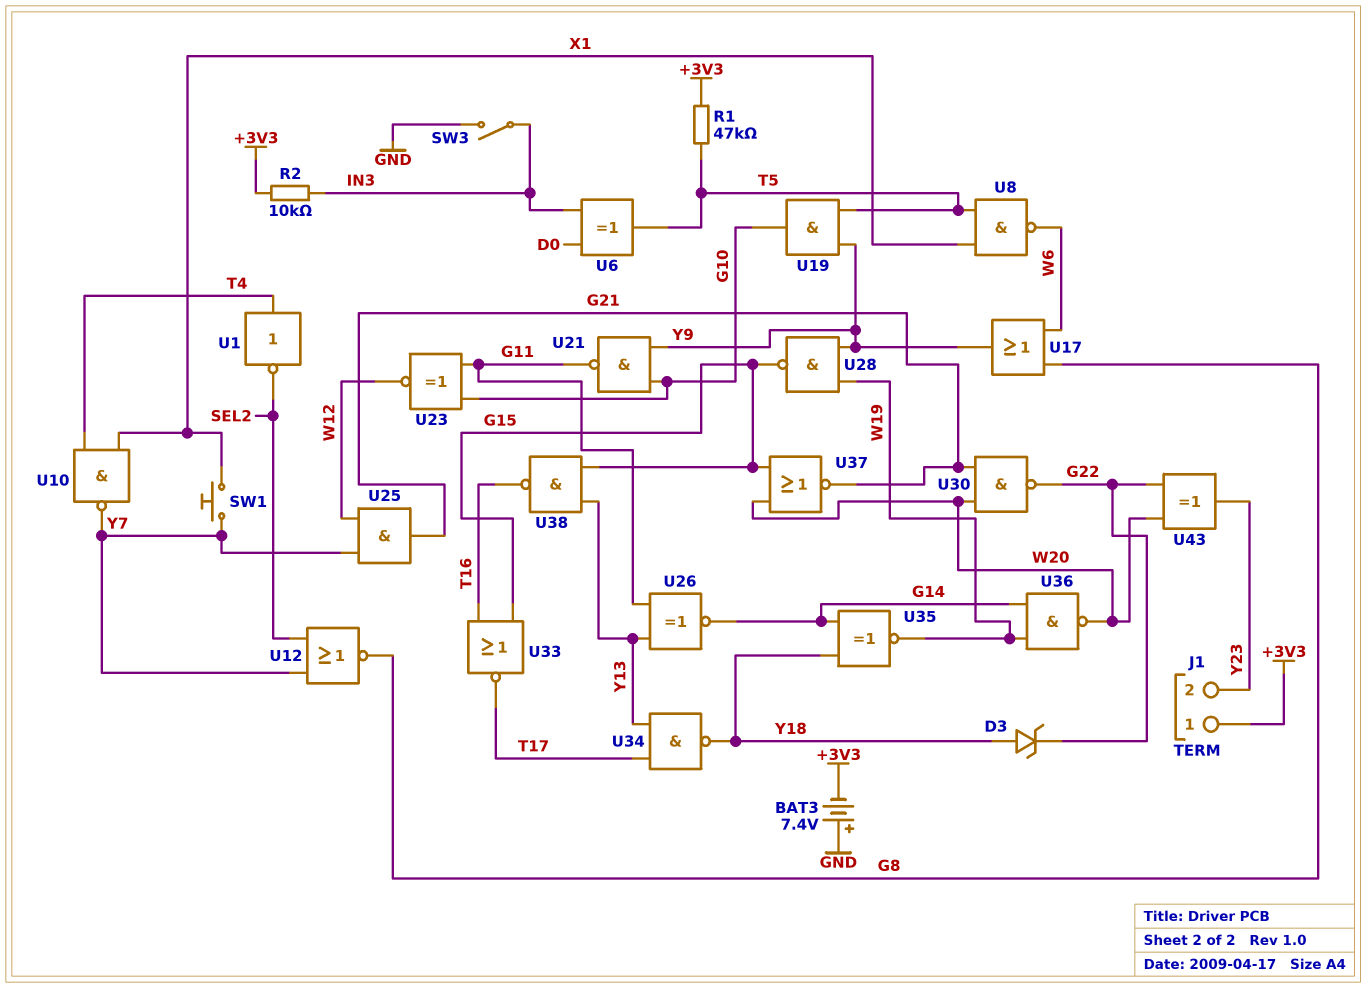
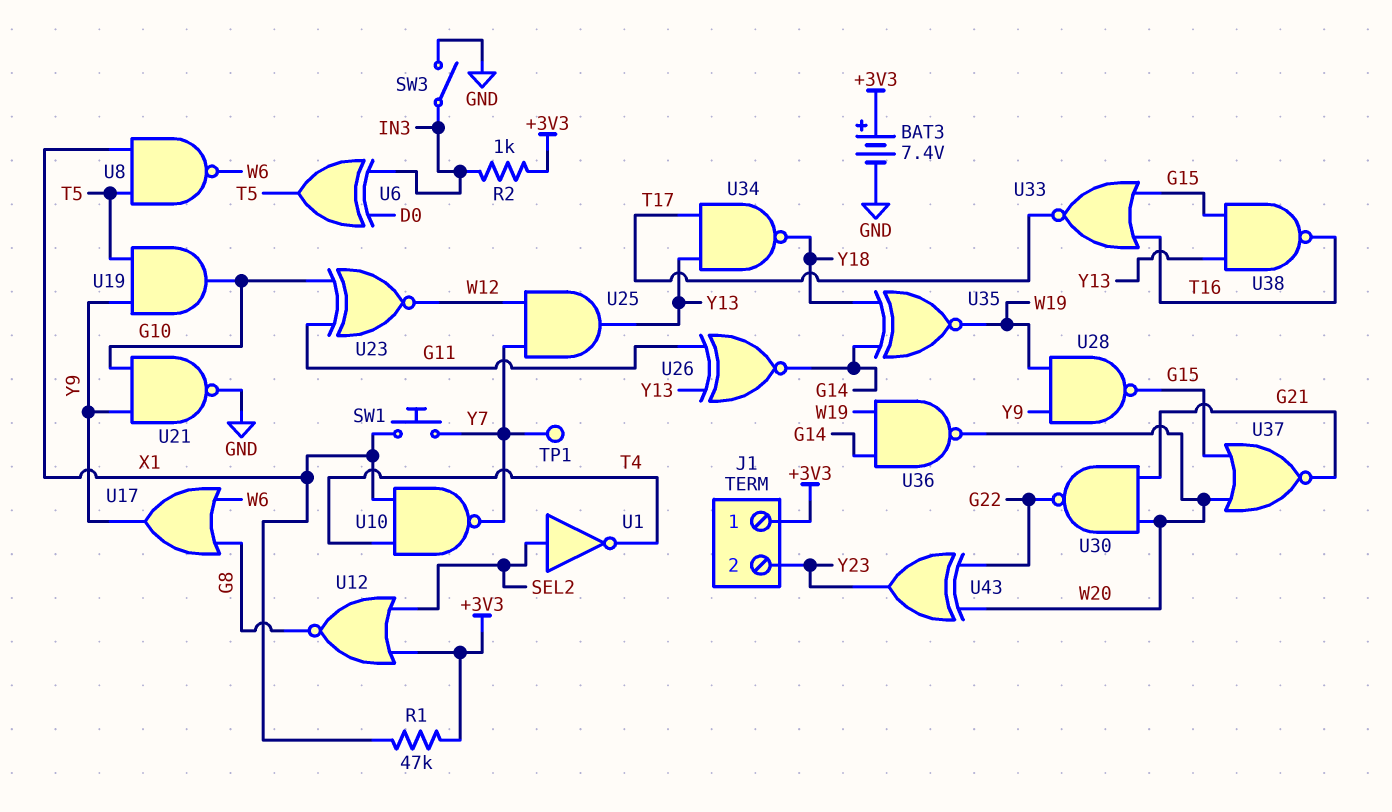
BAT3: 7.4V (plus GND, minus +3V3) -> 7.4V (plus +3V3, minus GND)
D3: zener (A Y18, K G22) -> none
R1: 47k (+3V3, T5) -> 47k (+3V3, X1)
R2: 10k (+3V3, IN3) -> 1k (+3V3, IN3)
TP1: none -> test point (Y7)
U1: NOT (in T4, out SEL2) -> NOT (in SEL2, out T4)
U12: NOR (in SEL2, in Y7, out G8) -> NOR (in +3V3, in SEL2, out G8)
U21: NAND (in G10, in Y9, out G11) -> NAND (in G10, in Y9, out GND)
U25: AND (in W12, in Y7, out G21) -> AND (in W12, in Y7, out Y13)

